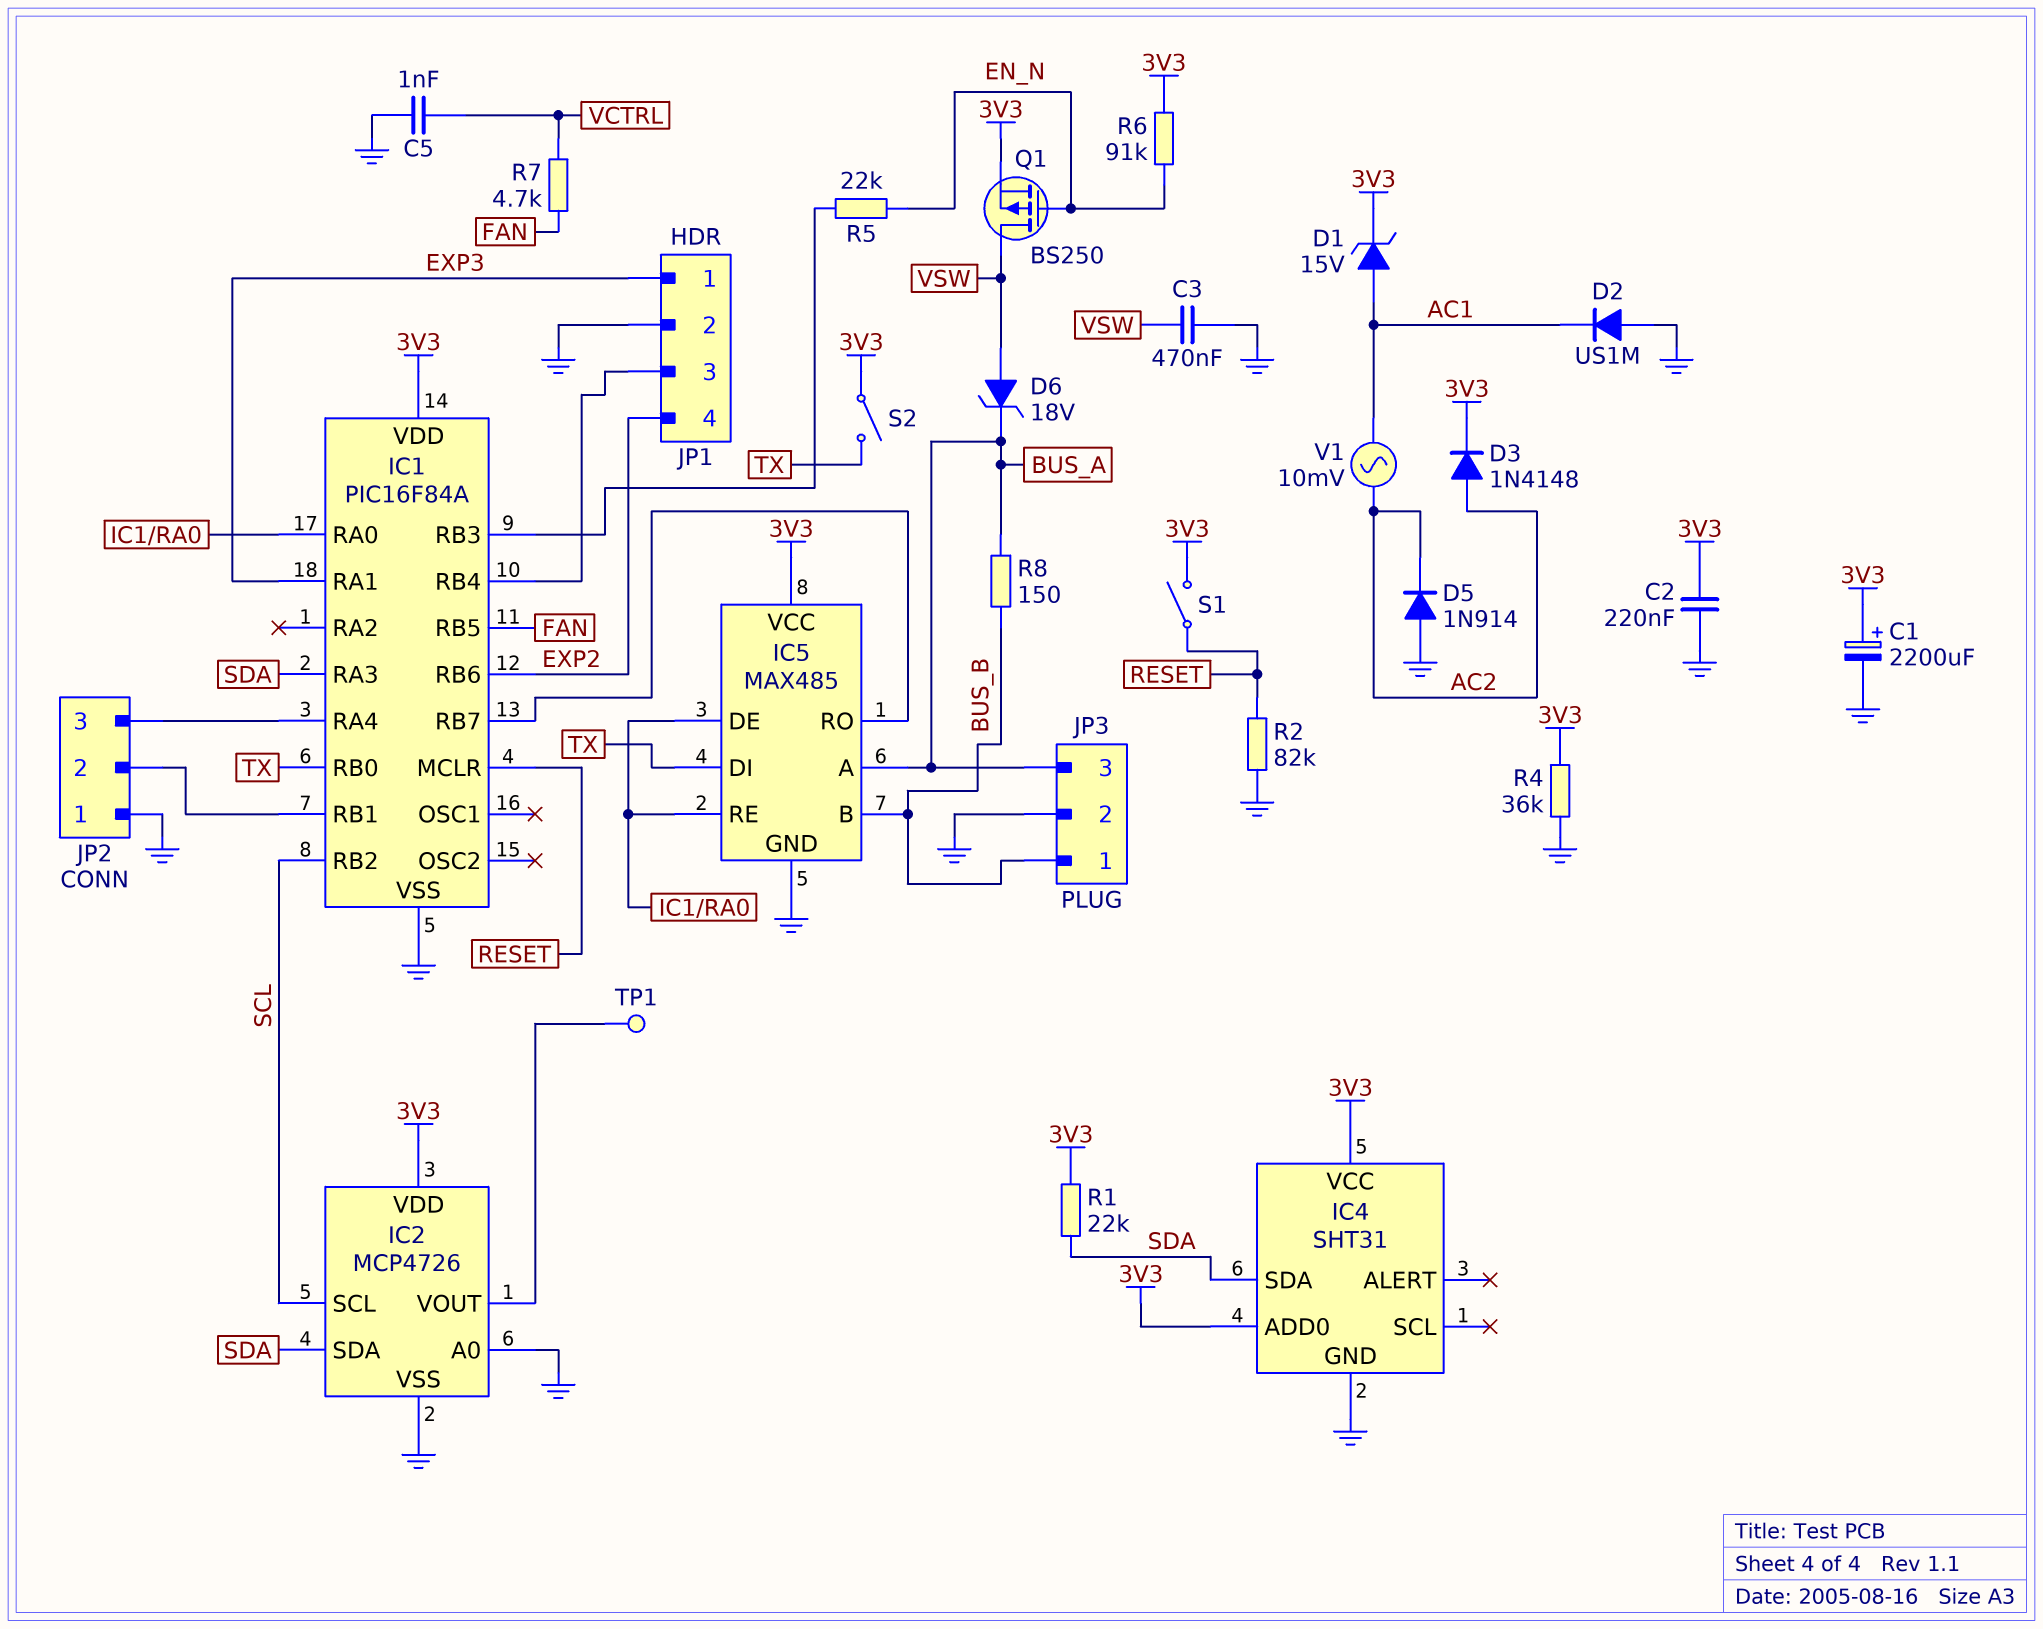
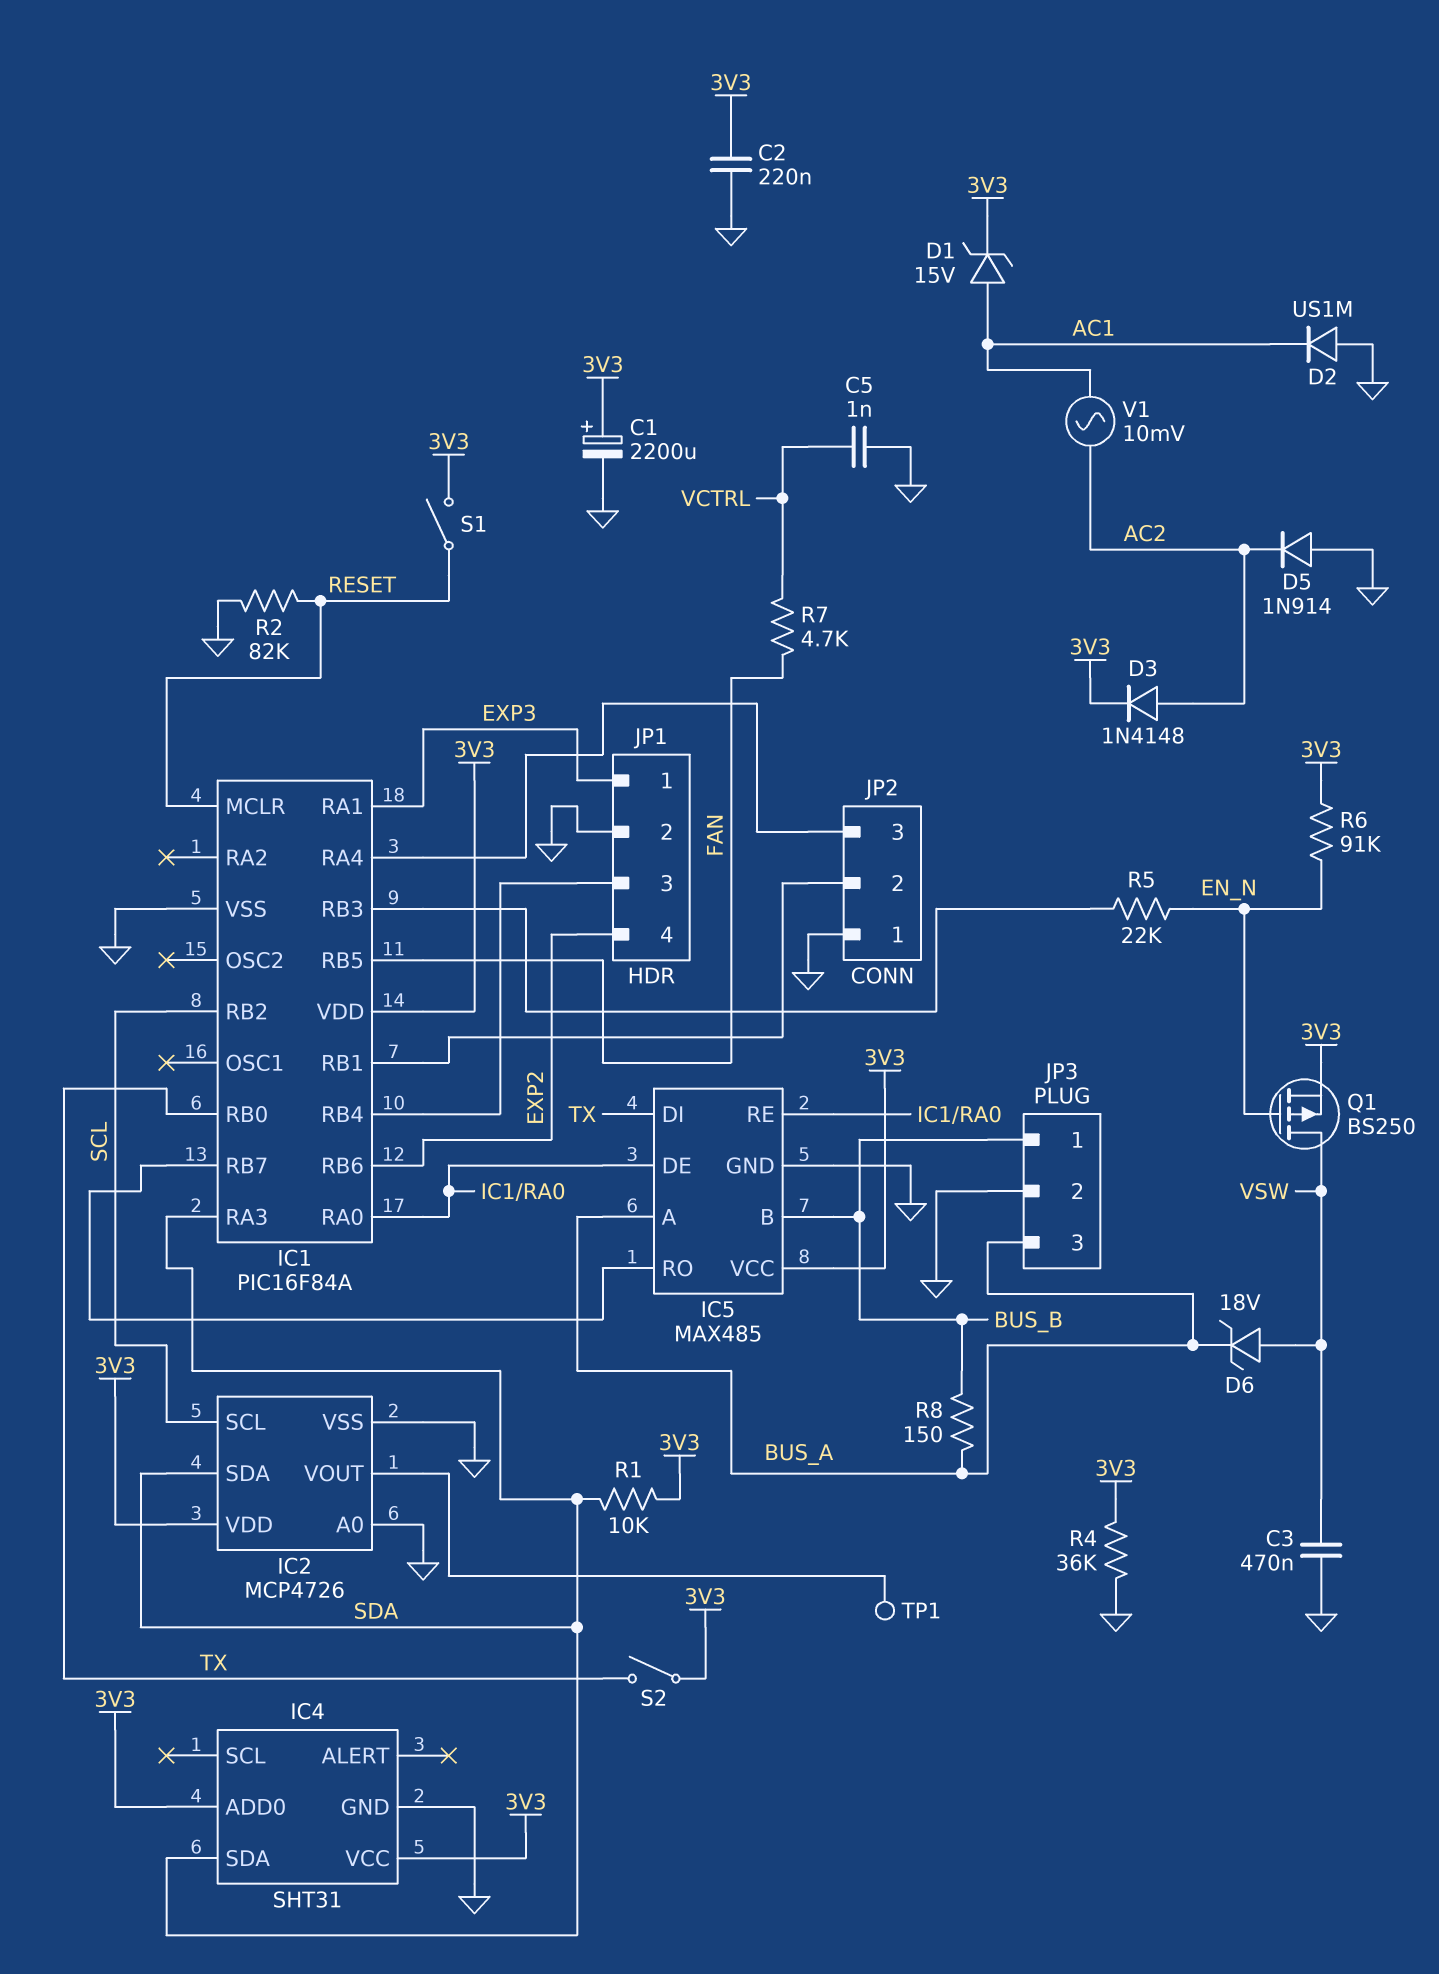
R1: 22k (3V3, SDA) -> 10k (3V3, SDA)

